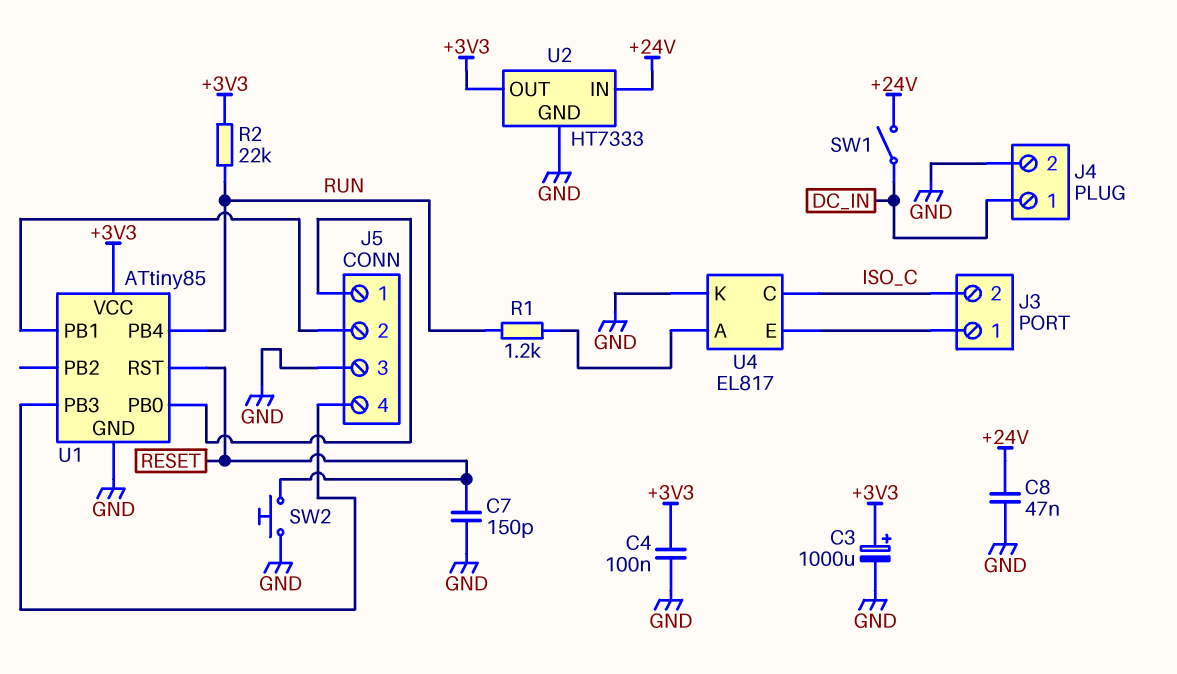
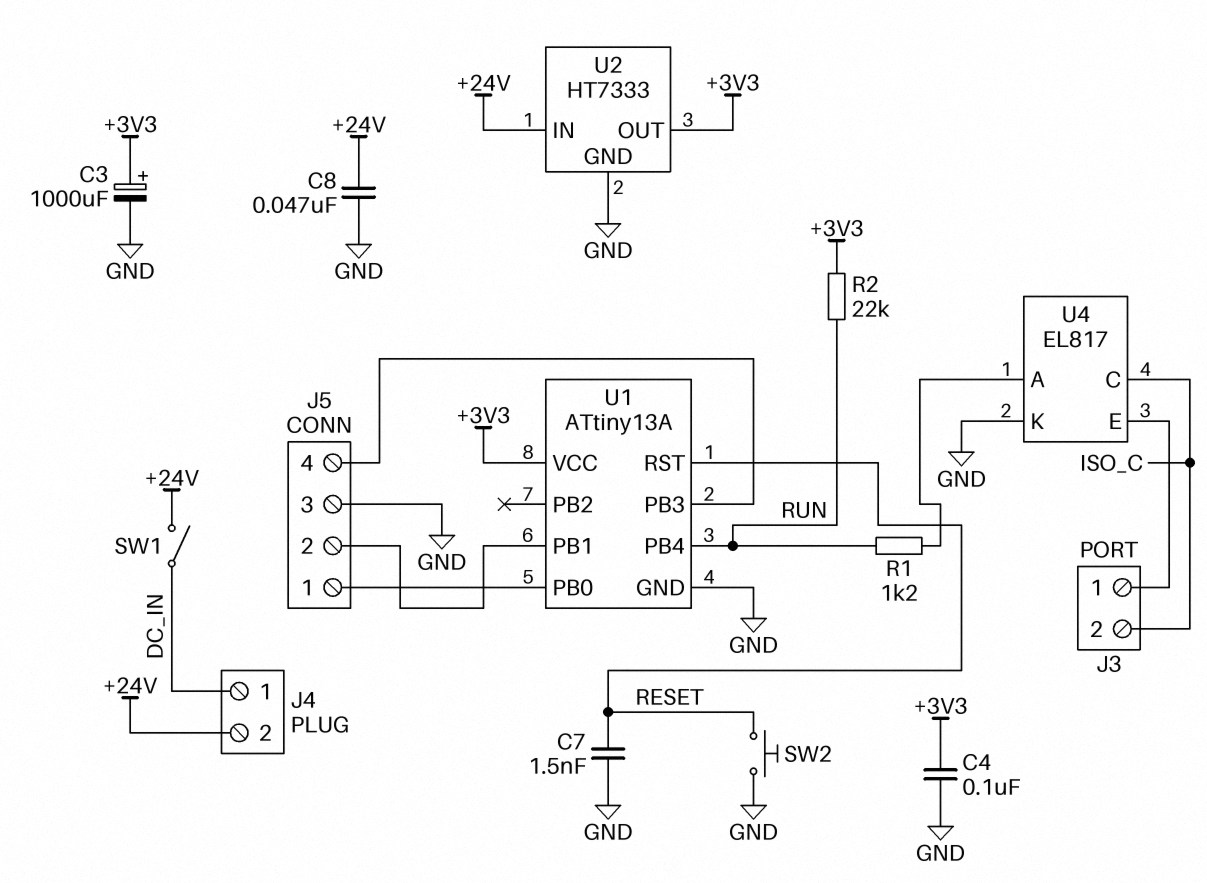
C7: 150pF (GND, RESET) -> 1.5nF (GND, RESET)
J4 pin 2: GND -> +24V
U1: ATtiny85 -> ATtiny13A

